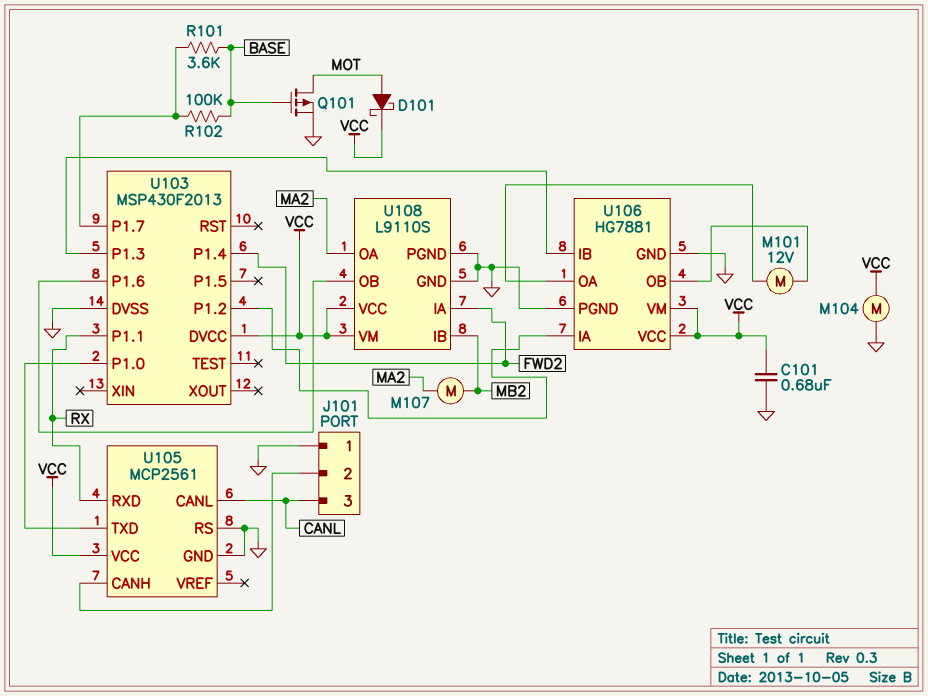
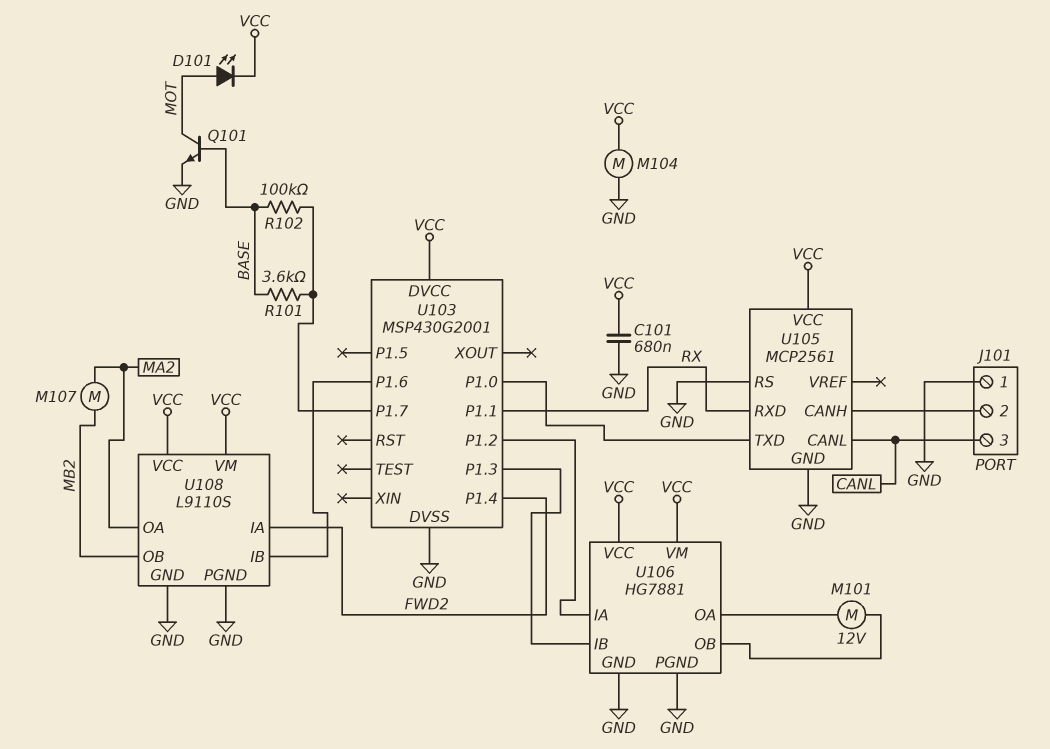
D101: schottky (A MOT, K VCC) -> LED (A MOT, K VCC)
Q101: PMOS (G BASE, D MOT, S GND) -> NPN (B BASE, C MOT, E GND)
U103: MSP430F2013 -> MSP430G2001
U108 pin IB: MB2 -> U103/P1.6
U108 pin OB: U103/P1.6 -> MB2

